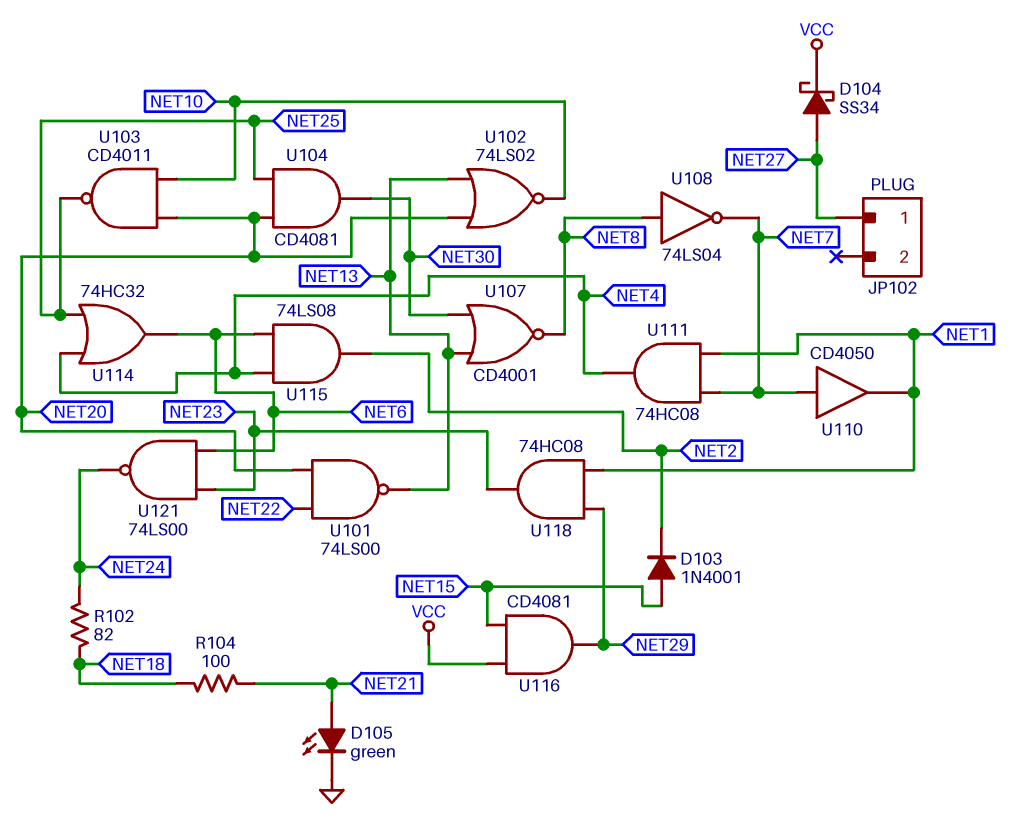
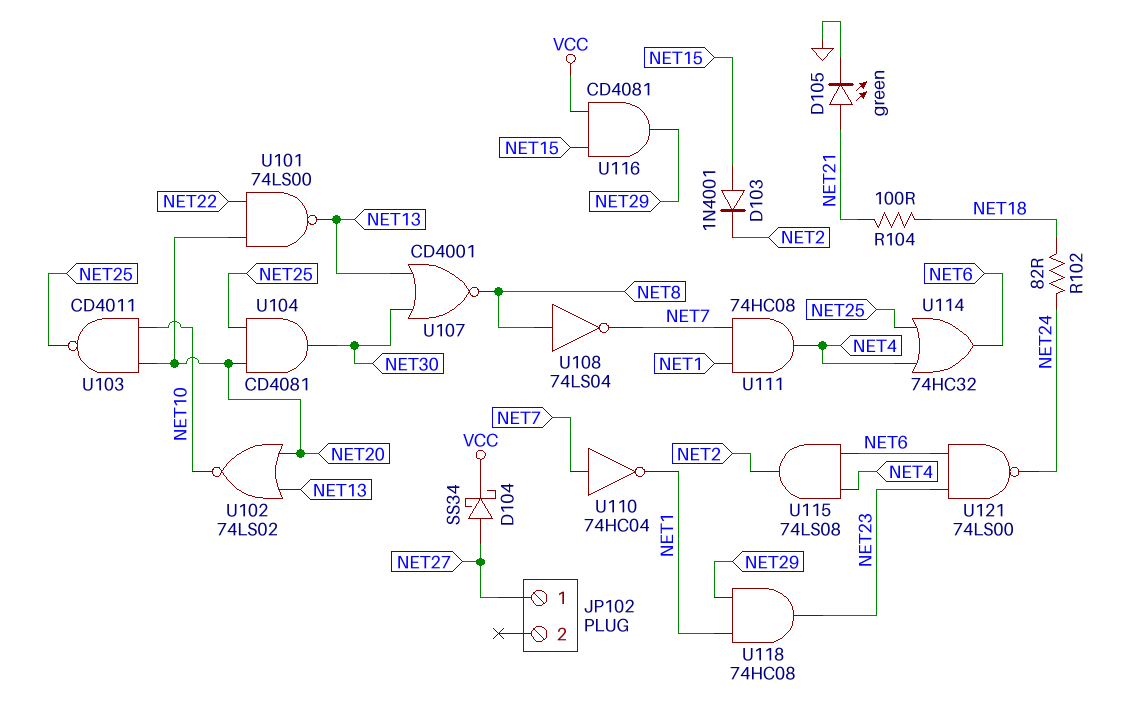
U110: buffer CD4050 (in NET7, out NET1) -> NOT 74HC04 (in NET7, out NET1)

